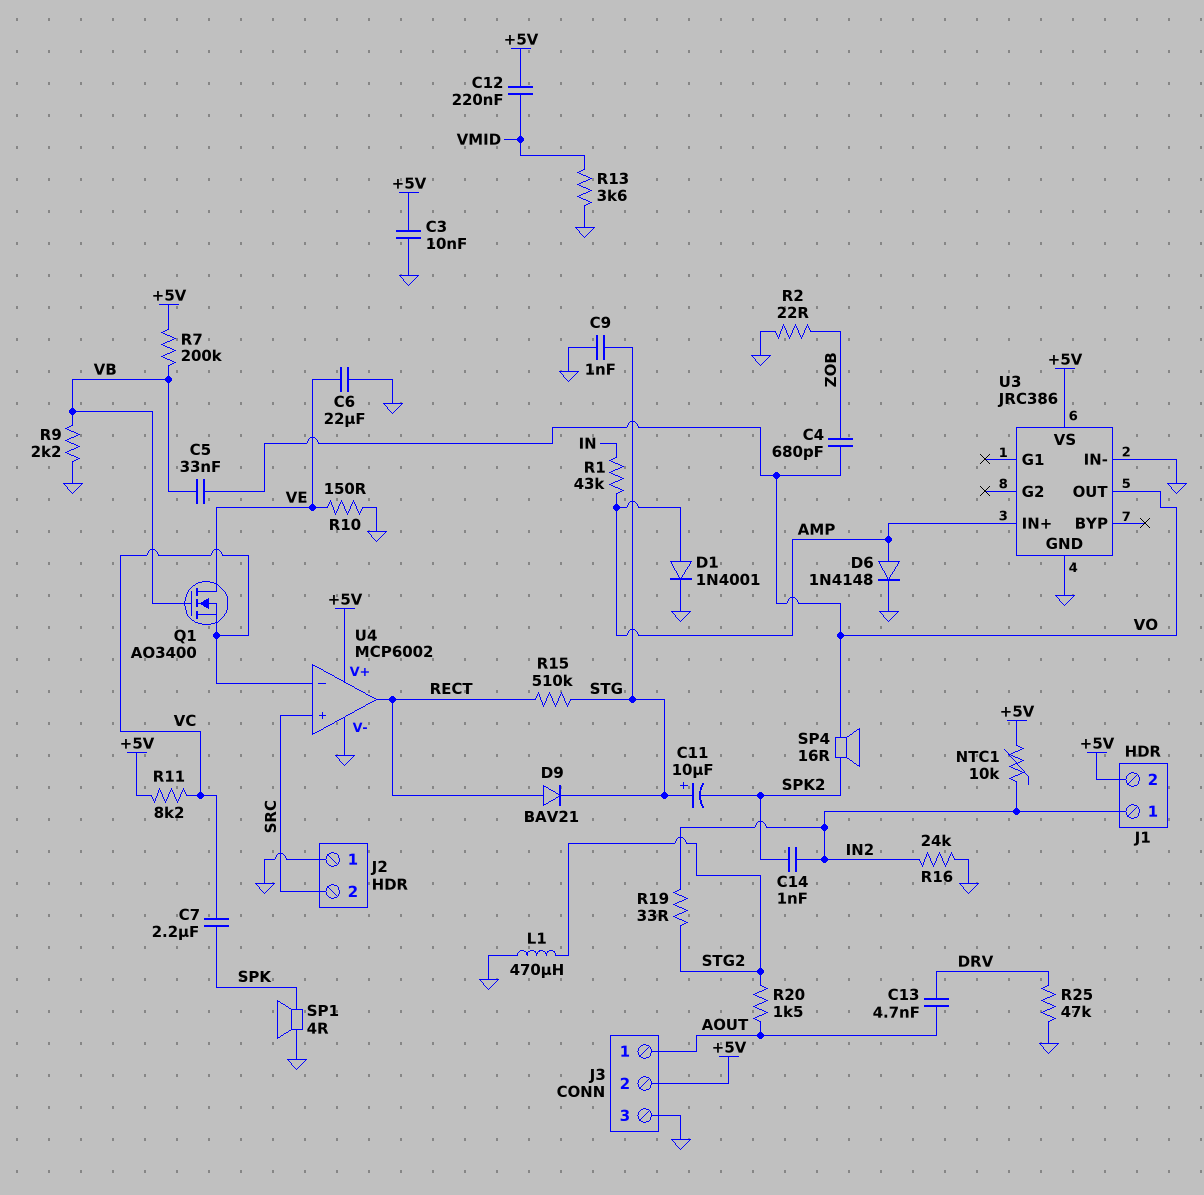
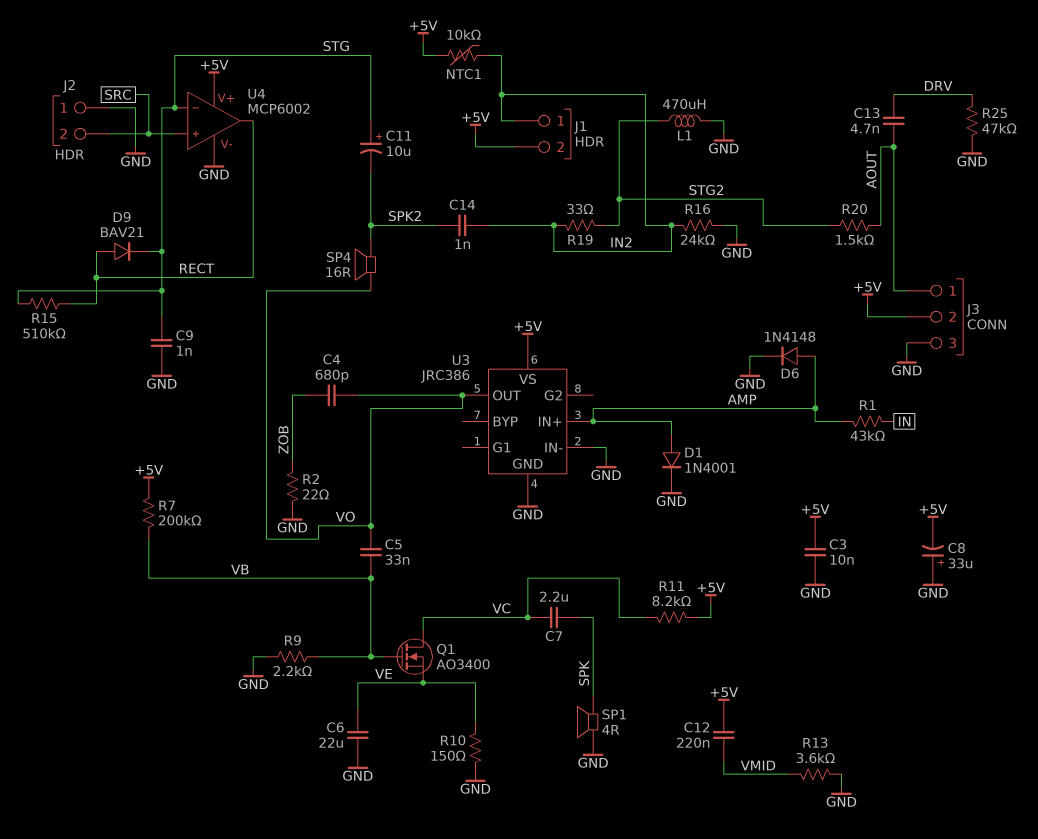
C8: none -> 33uF (plus GND, minus +5V)
Q1: NMOS AO3400 (G VB, D VE, S VC) -> NMOS AO3400 (G VB, D VC, S VE)
U4 pin in-: VC -> STG

